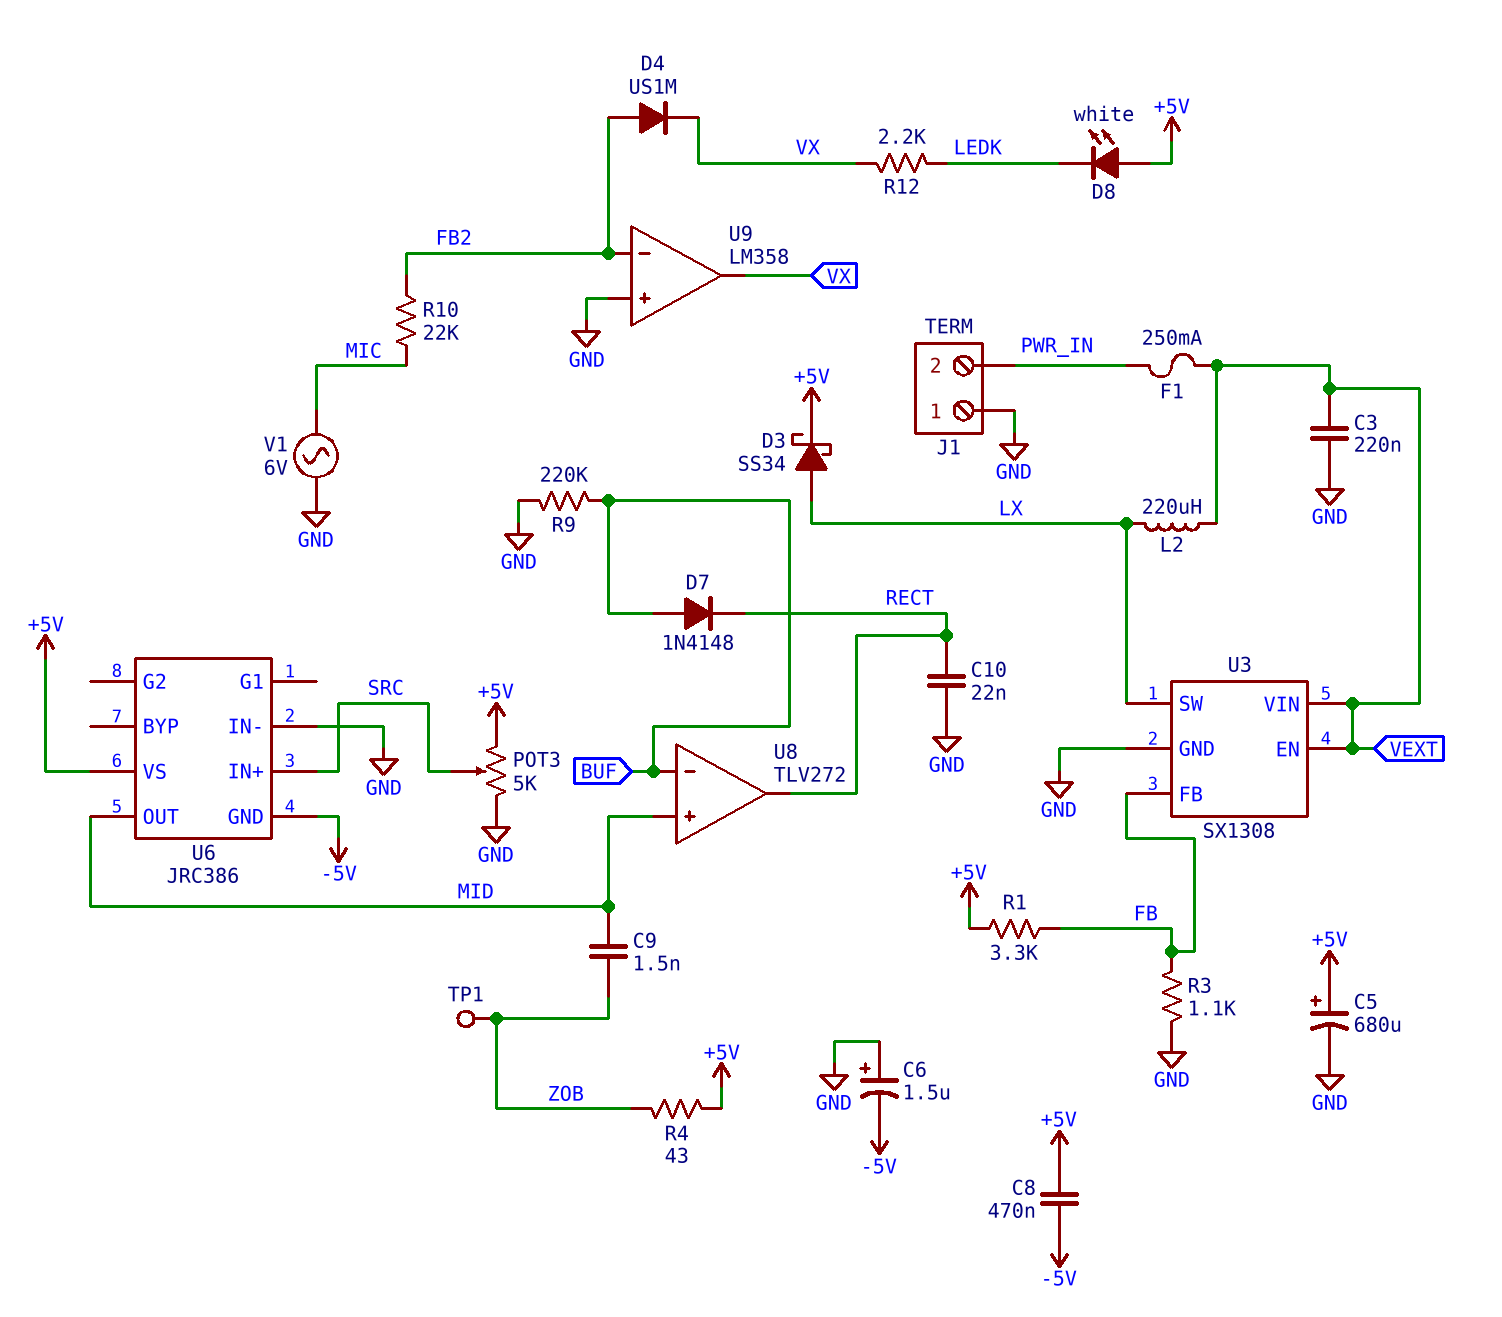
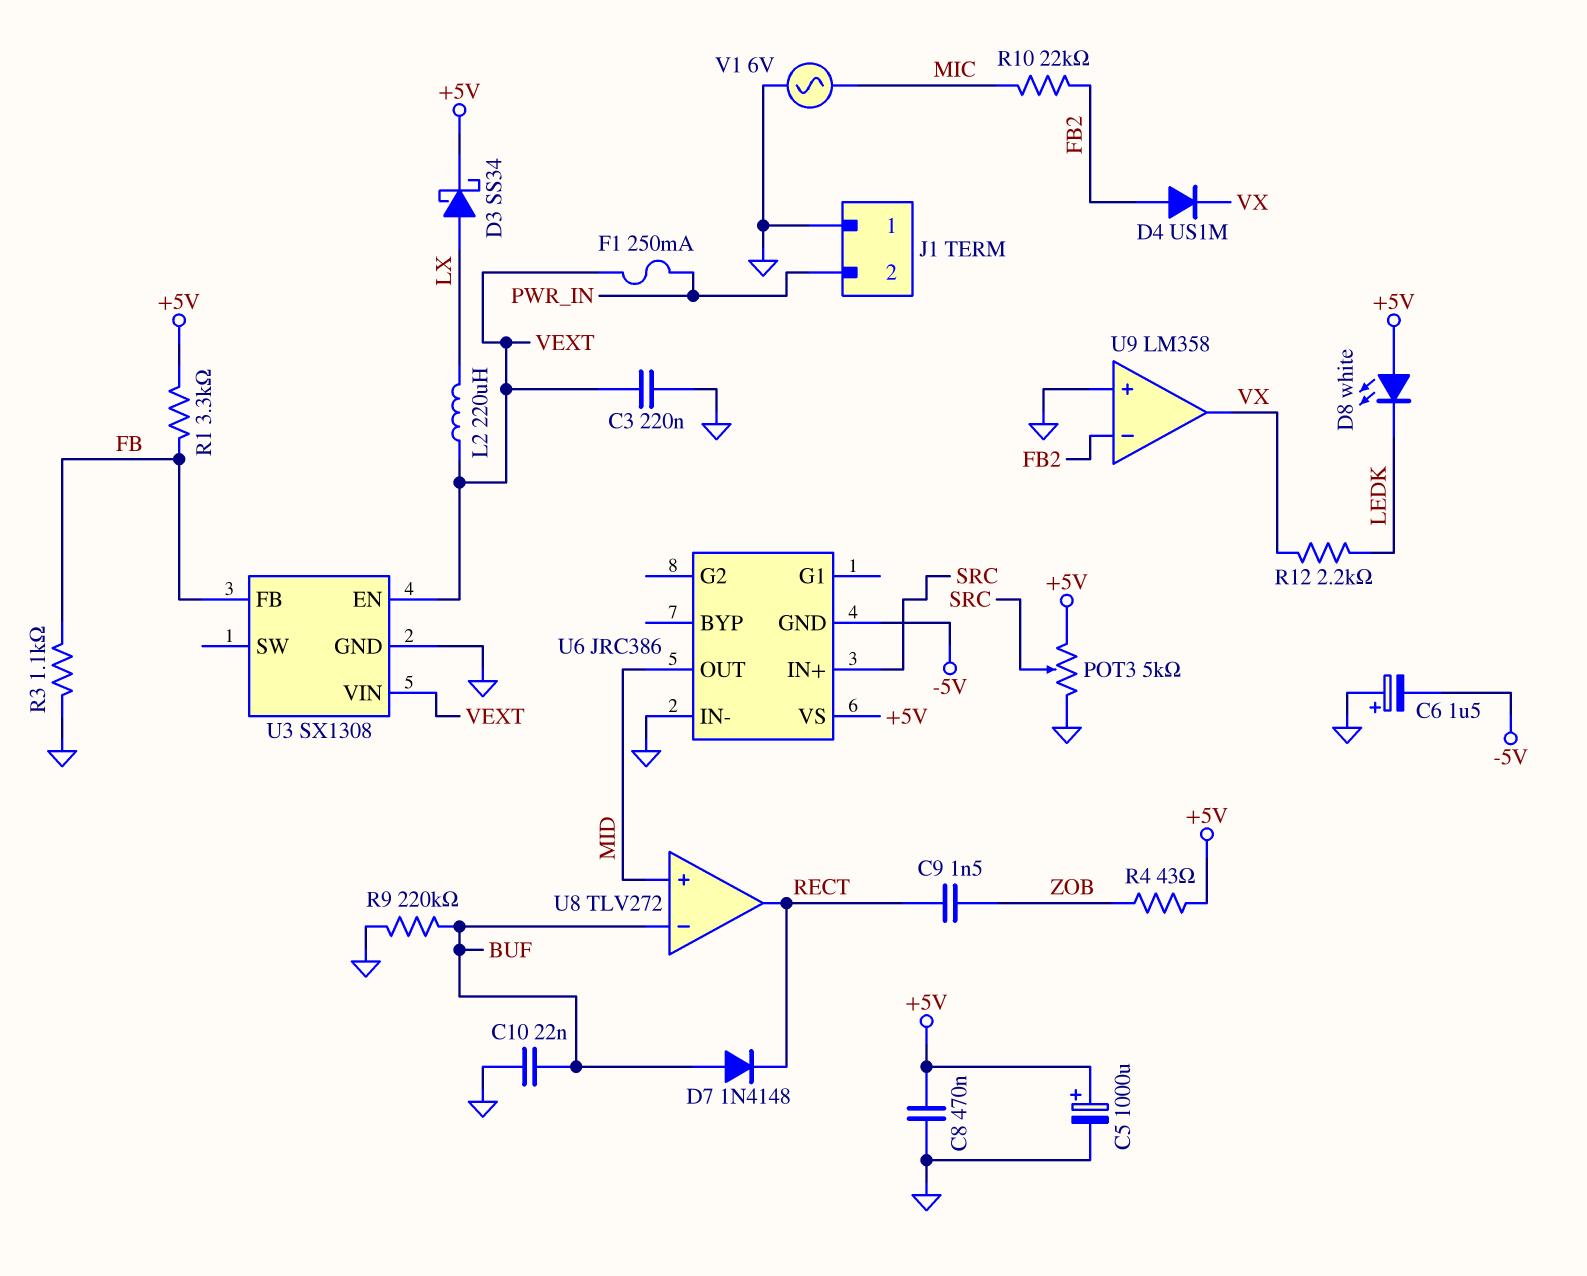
C5: 680uF (plus +5V, minus GND) -> 1000uF (plus +5V, minus GND)
C8: 470nF (+5V, -5V) -> 470nF (+5V, GND)
C9: 1.5nF (MID, ZOB) -> 1.5nF (RECT, ZOB)
C10: 22nF (GND, RECT) -> 22nF (BUF, GND)
TP1: test point (ZOB) -> none
U3 pin SW: LX -> none

